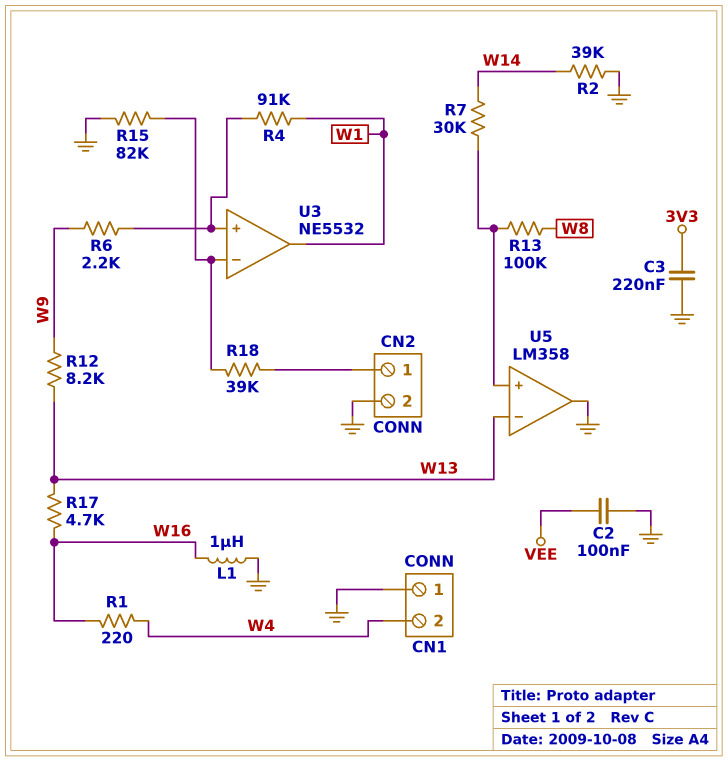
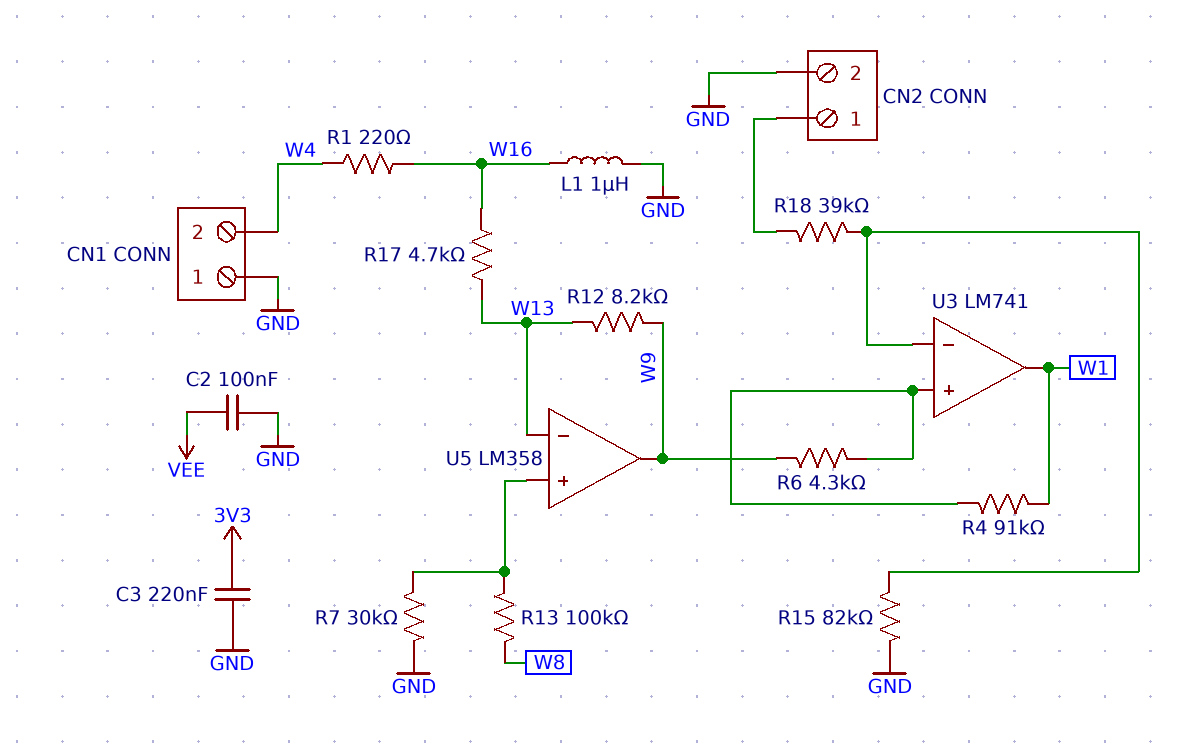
R2: 39k (GND, W14) -> none
R6: 2.2k (U3/in+, W9) -> 4.3k (U3/in+, W9)
R7: 30k (U5/in+, W14) -> 30k (GND, U5/in+)
U3: NE5532 -> LM741
U5 pin out: GND -> W9

